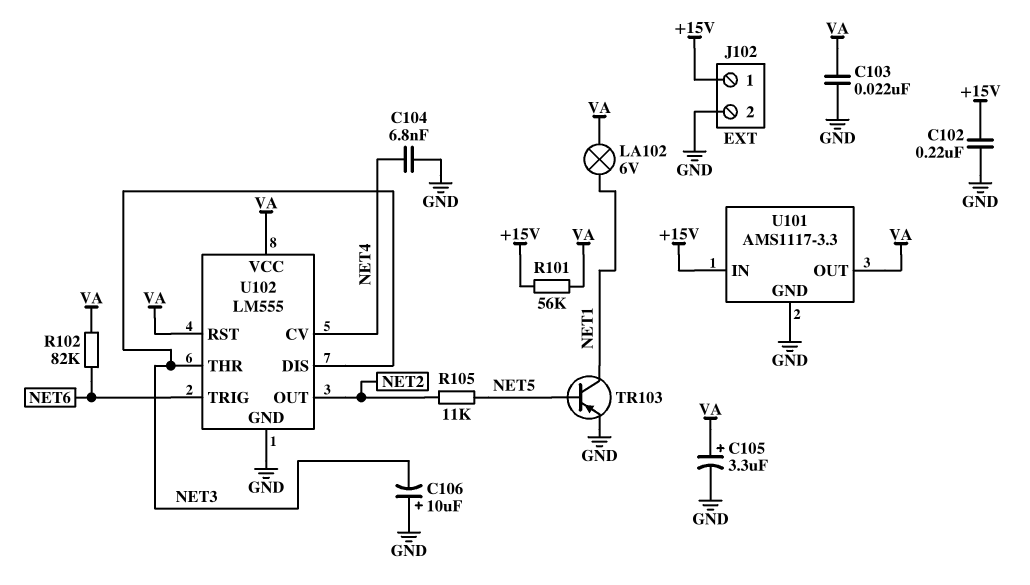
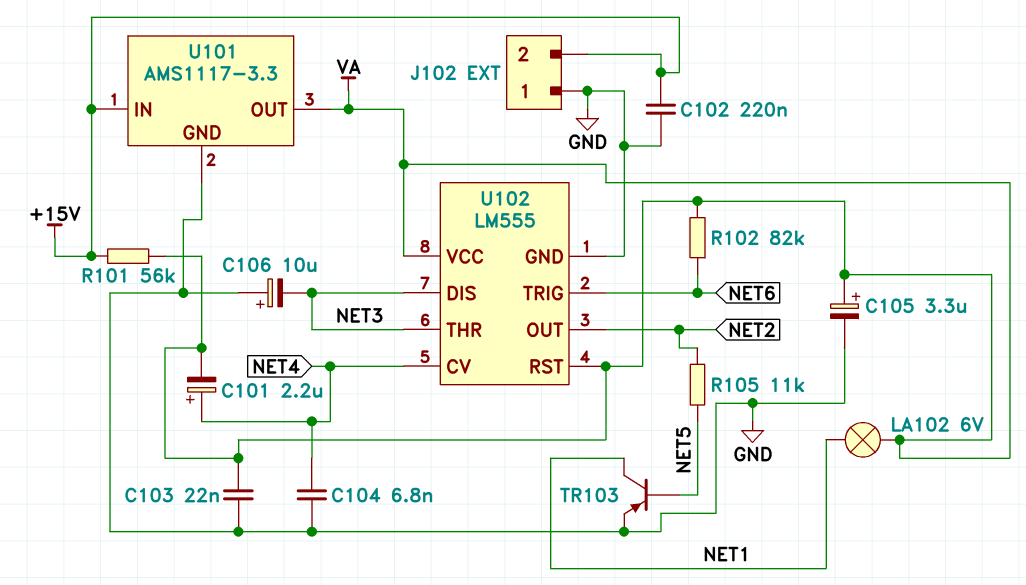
C101: none -> 2.2uF (plus NET4, minus VA)
J102 pin 1: +15V -> GND
J102 pin 2: GND -> +15V

